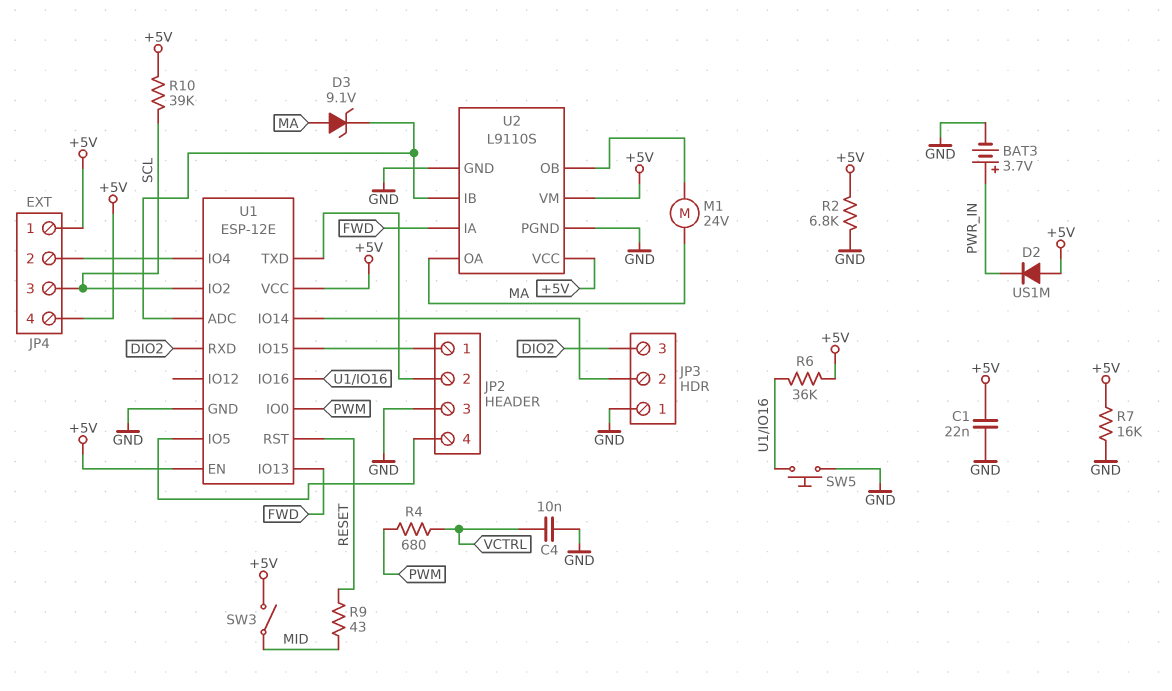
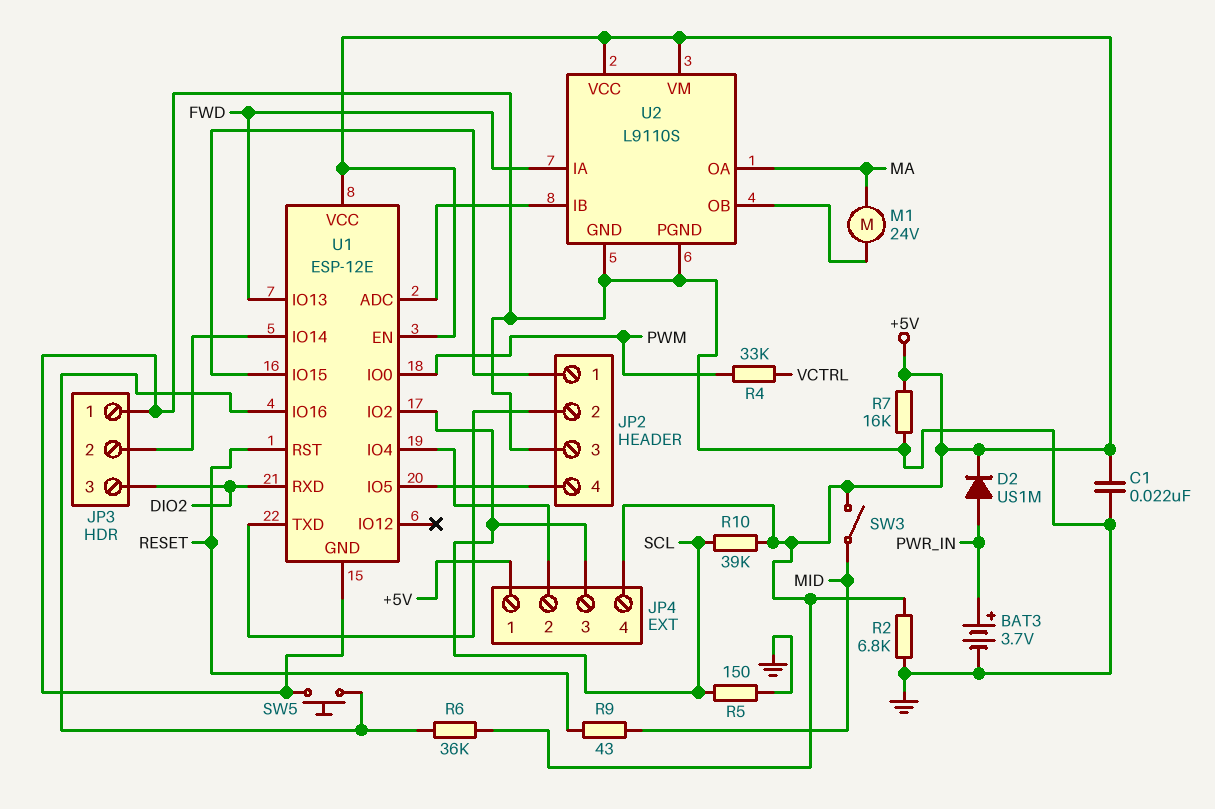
C4: 10nF (GND, VCTRL) -> none
D2: diode US1M (A +5V, K PWR_IN) -> diode US1M (A PWR_IN, K +5V)
D3: zener 9.1V (A MA, K U1/ADC) -> none
R4: 680 (PWM, VCTRL) -> 33k (PWM, VCTRL)
R5: none -> 150 (GND, SCL)

